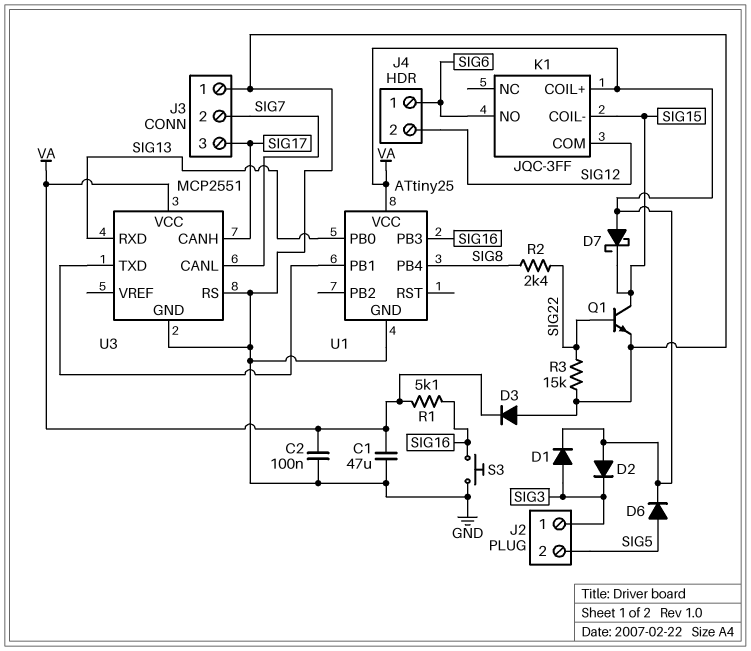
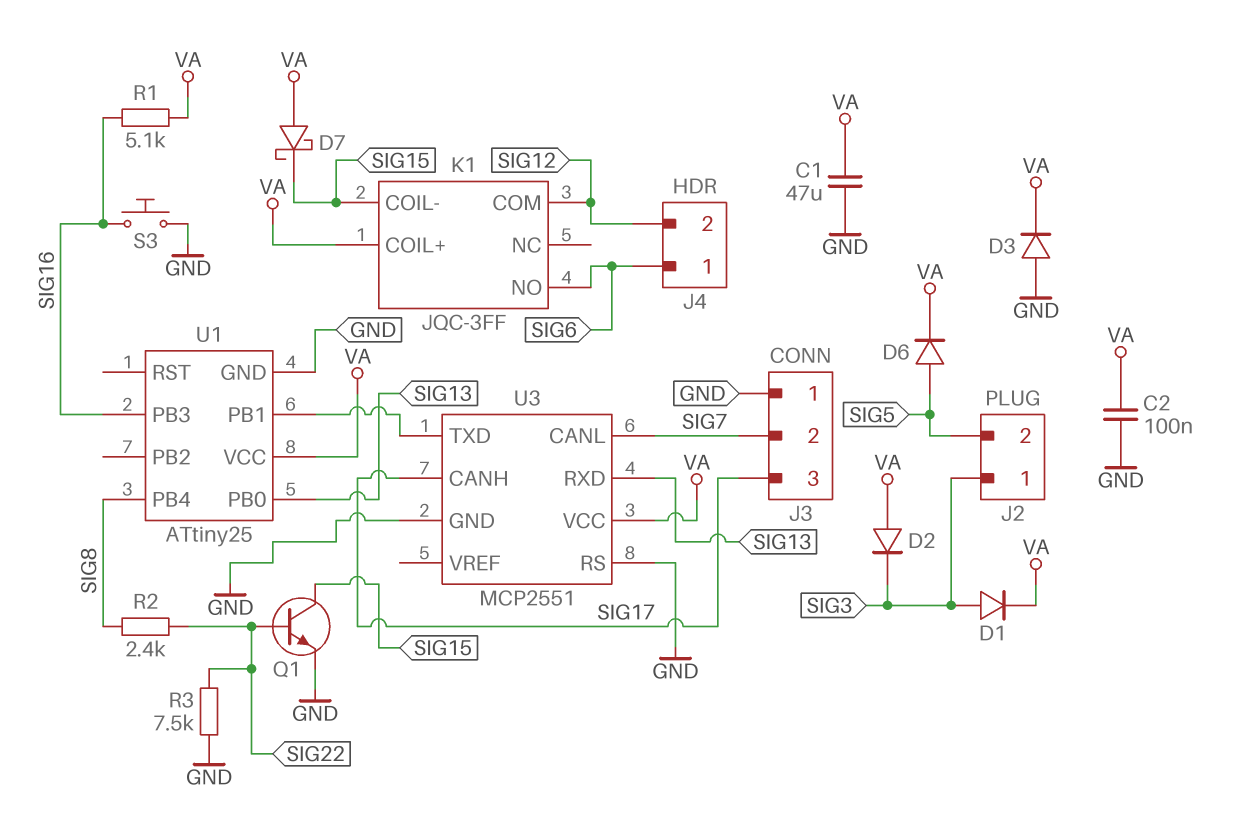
R3: 15k (GND, SIG22) -> 7.5k (GND, SIG22)

